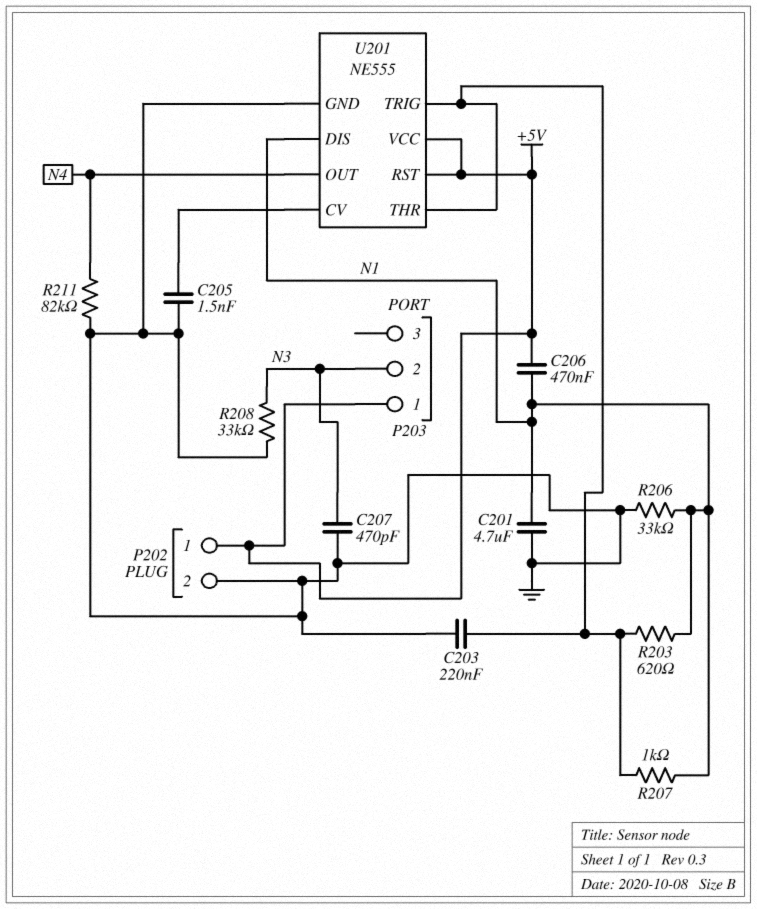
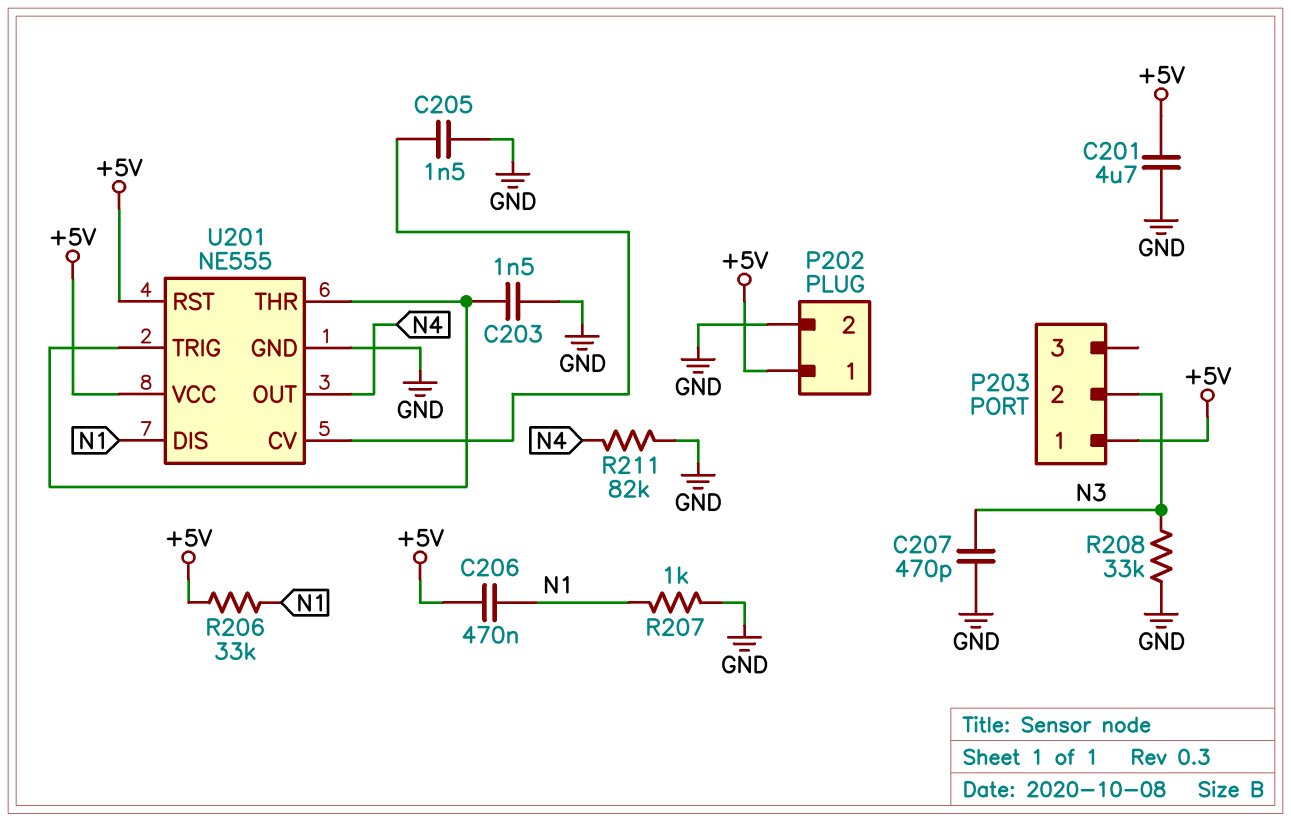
C201: 4.7uF (GND, N1) -> 4.7uF (+5V, GND)
C203: 220nF (GND, U201/THR) -> 1.5nF (GND, U201/THR)
R203: 620 (N1, U201/THR) -> none
R206: 33k (GND, N1) -> 33k (+5V, N1)
R207: 1k (N1, U201/THR) -> 1k (GND, N1)

